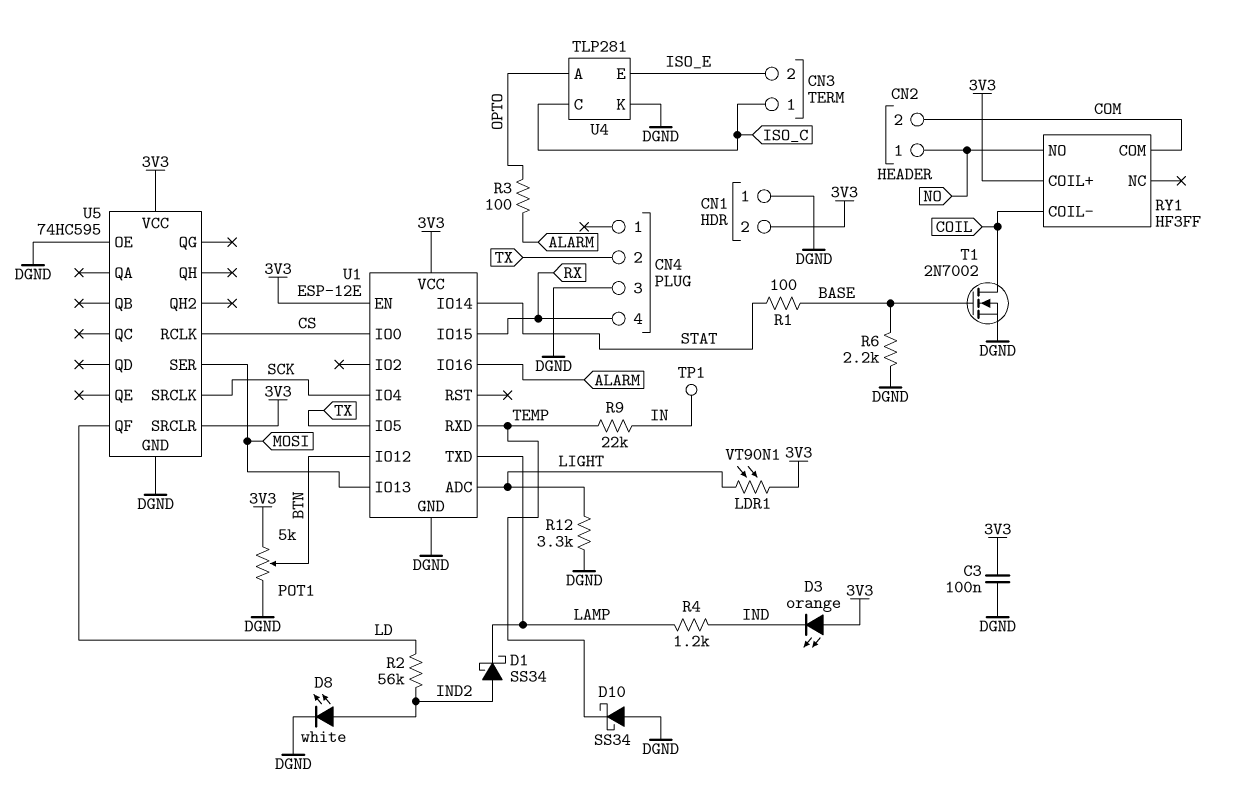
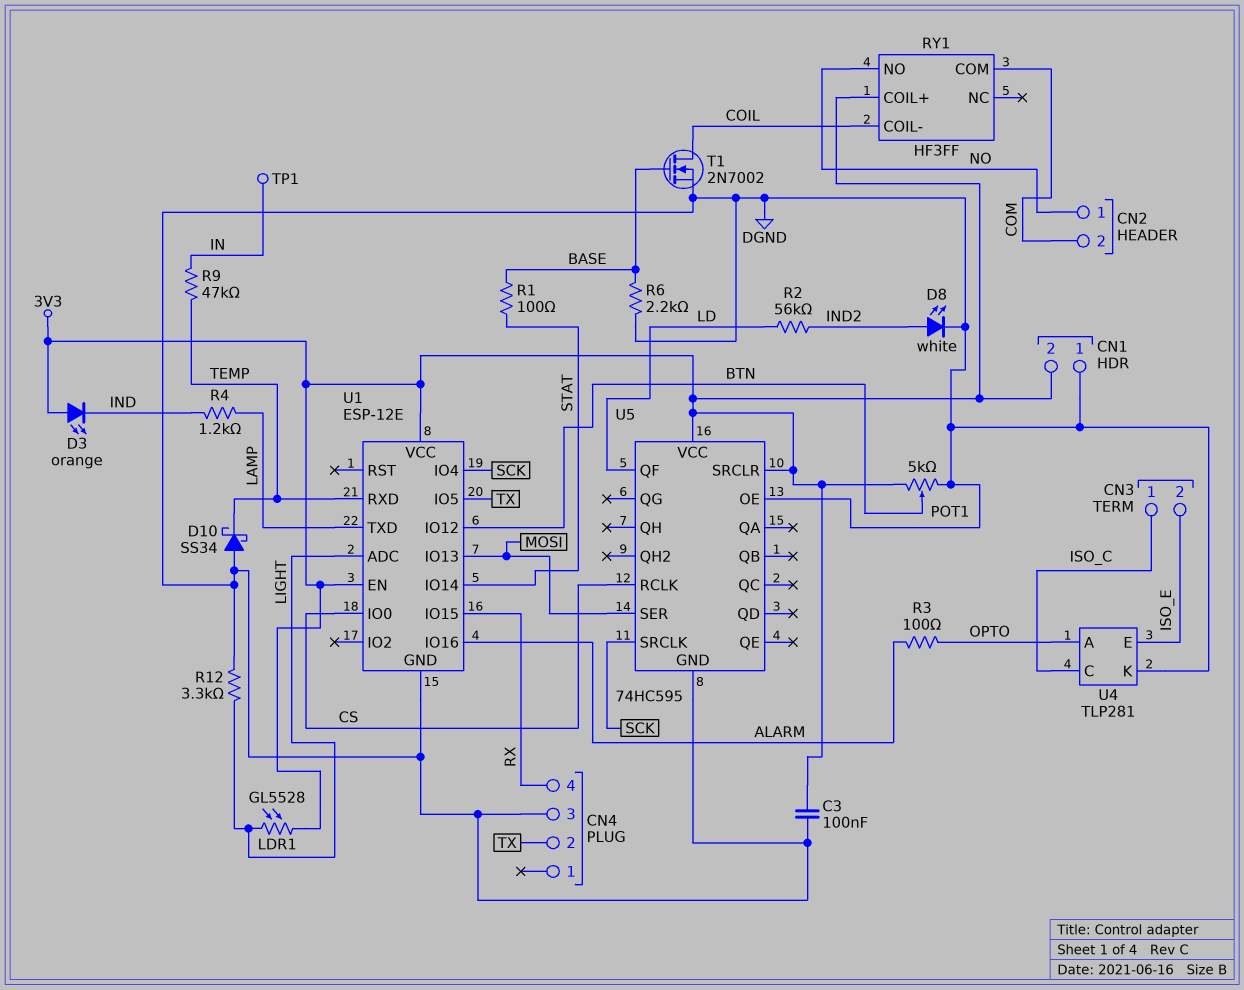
D1: schottky SS34 (A IND2, K LAMP) -> none
LDR1: VT90N1 (3V3, LIGHT) -> GL5528 (3V3, LIGHT)
R9: 22k (IN, TEMP) -> 47k (IN, TEMP)

